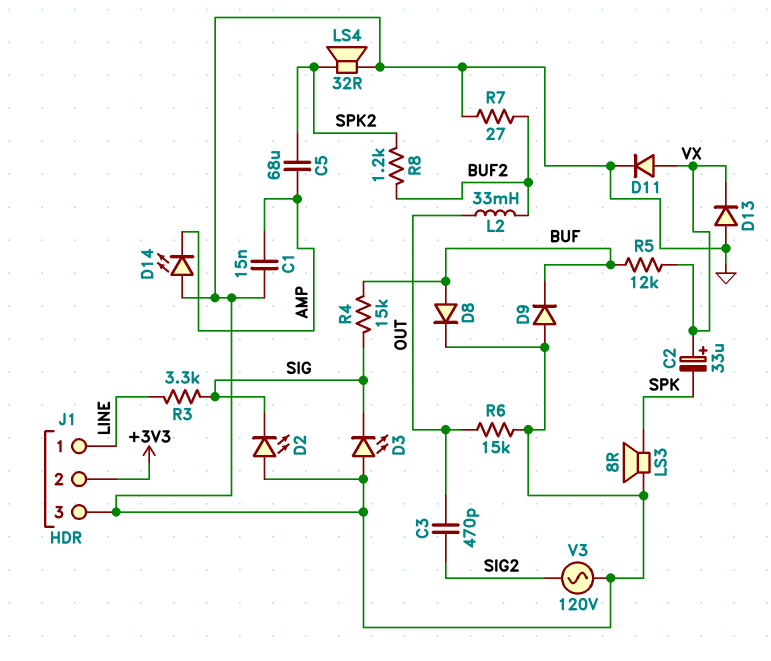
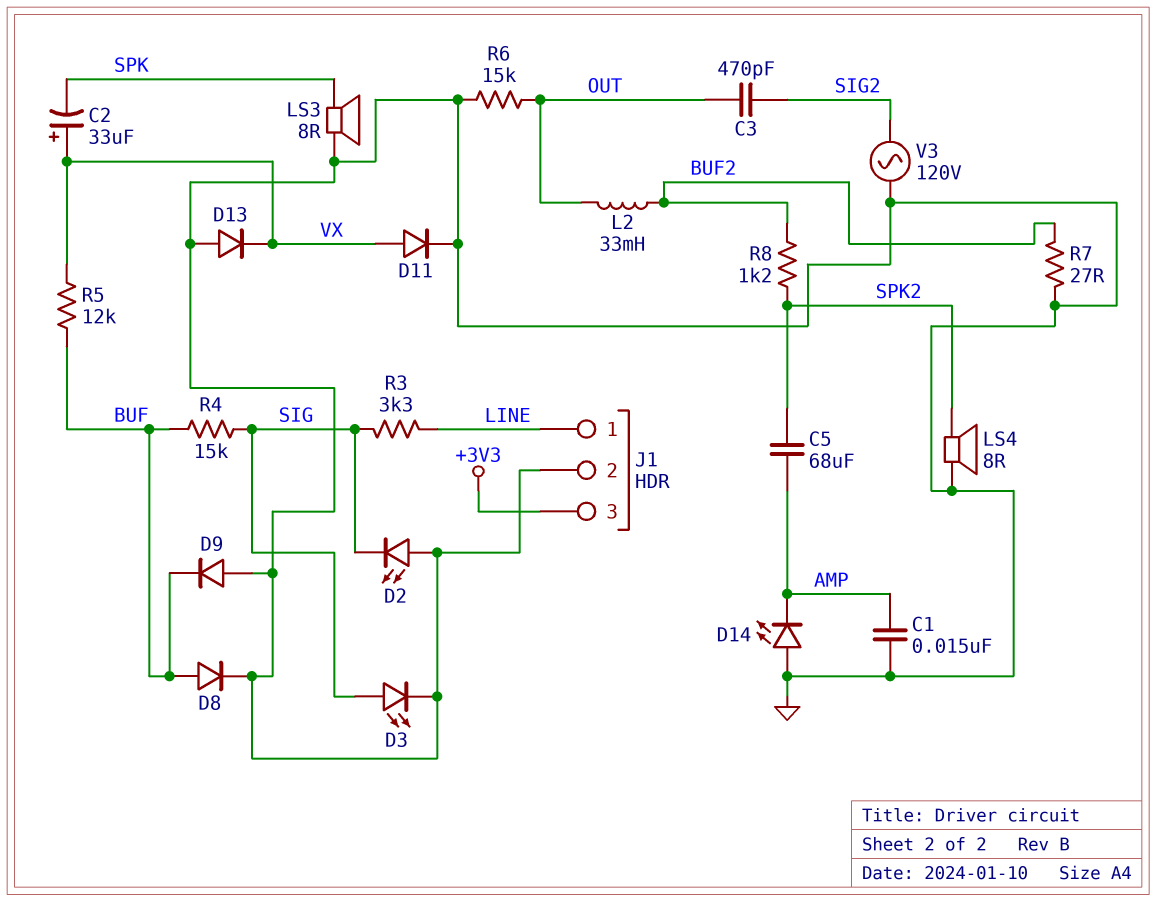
D3: LED (A GND, K SIG) -> LED (A SIG, K GND)
J1 pin 2: +3V3 -> GND
J1 pin 3: GND -> +3V3
LS4: speaker 32R (GND, SPK2) -> speaker 8R (GND, SPK2)

